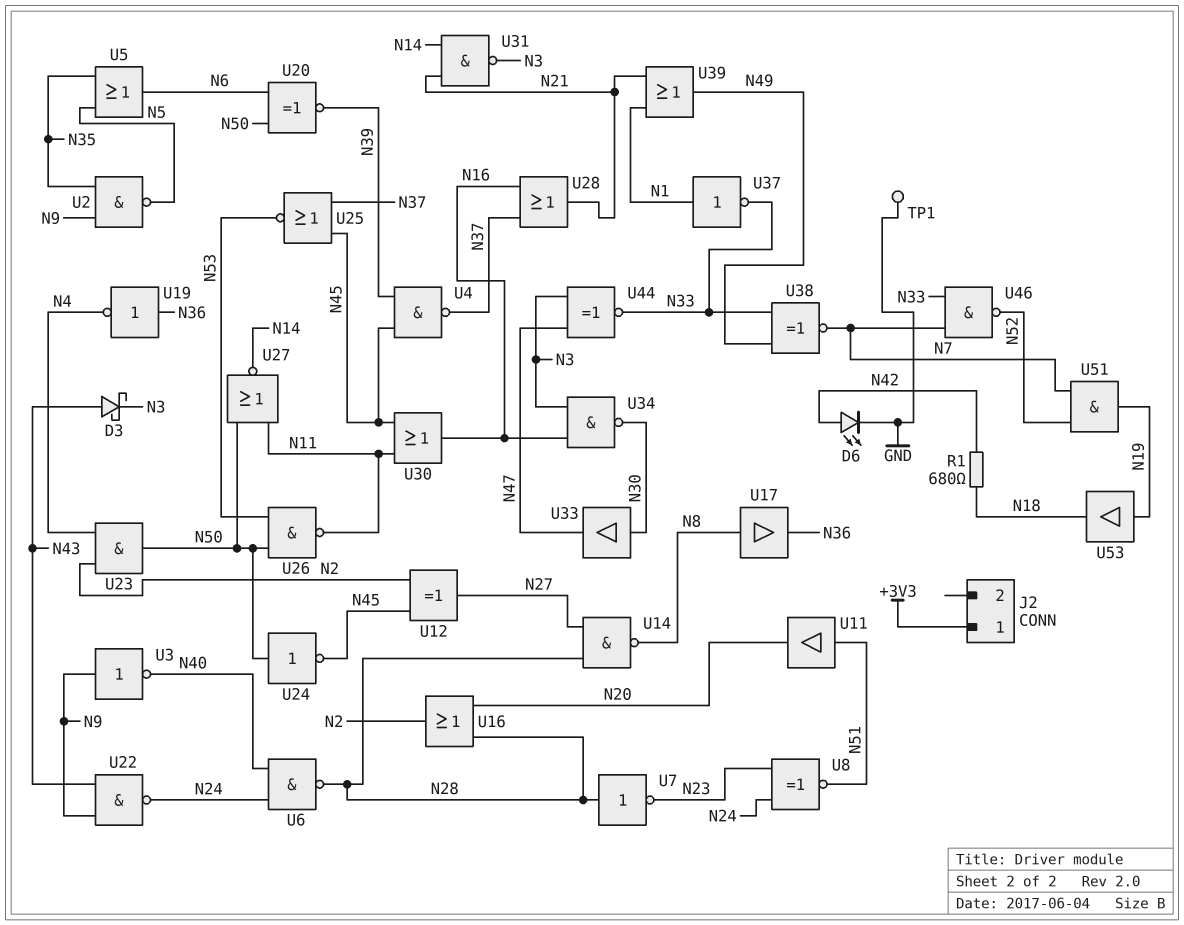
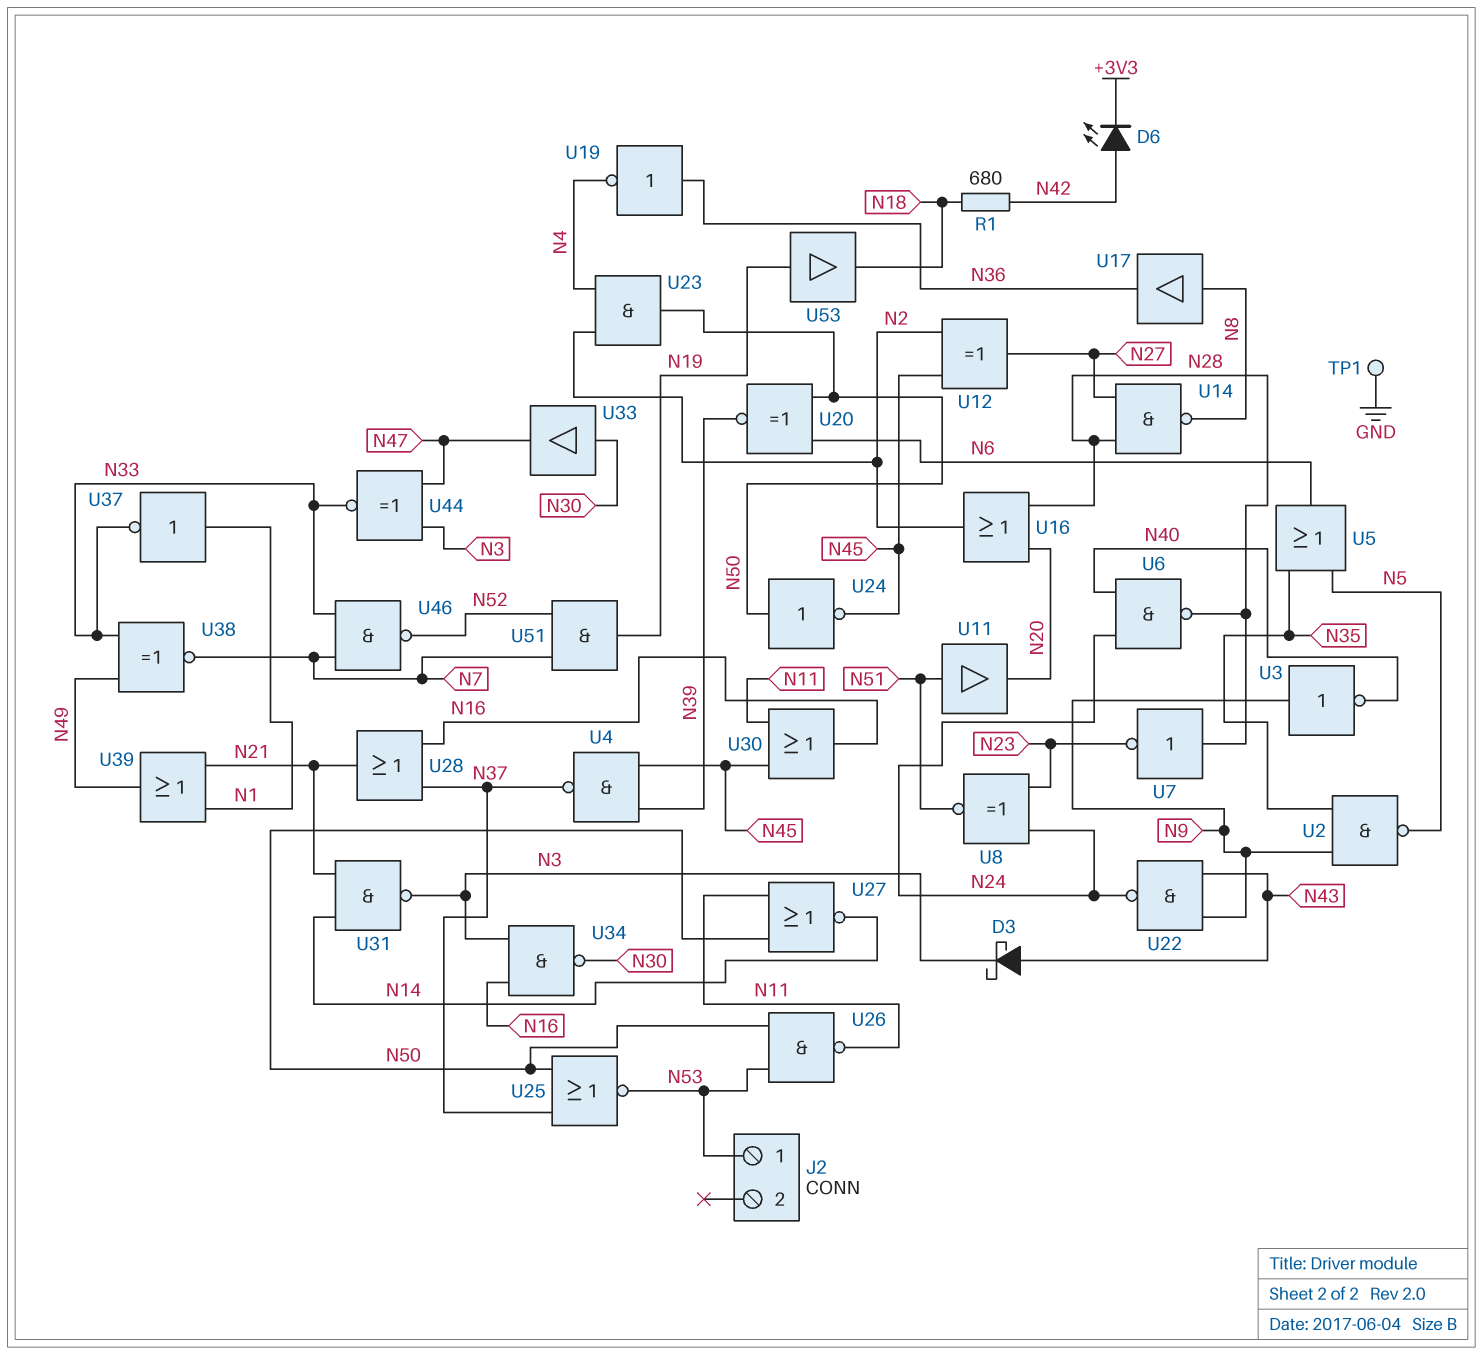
D6: LED (A N42, K GND) -> LED (A N42, K +3V3)
J2 pin 1: +3V3 -> N53
U25: NOR (in N37, in N45, out N53) -> NOR (in N37, in N50, out N53)

